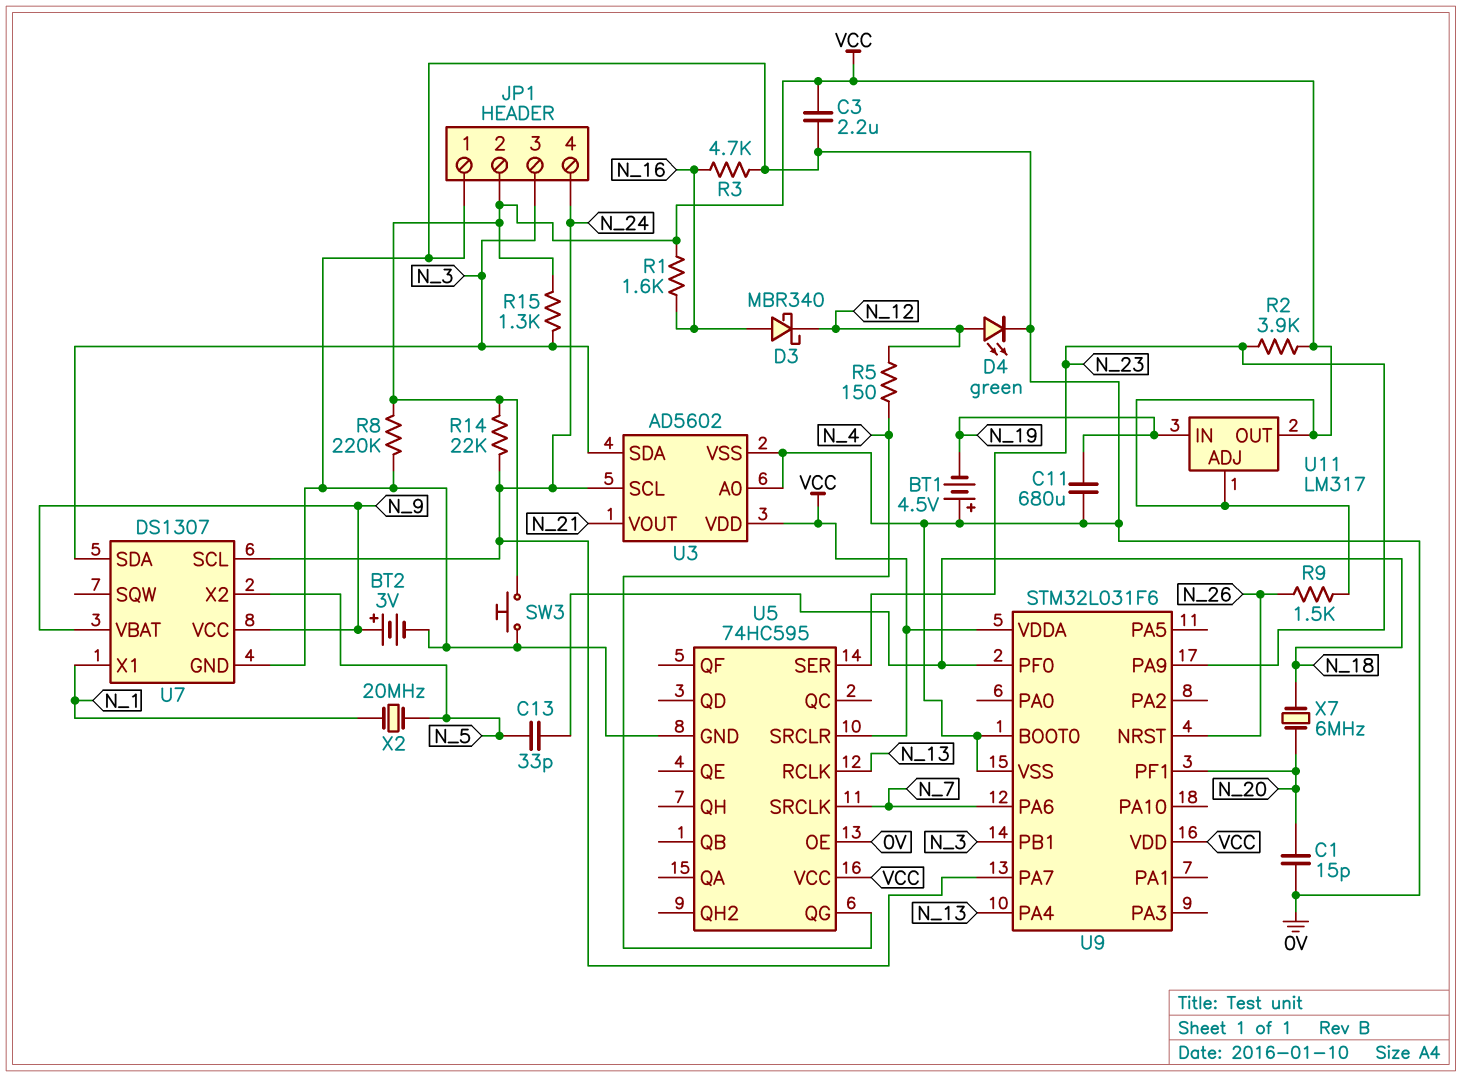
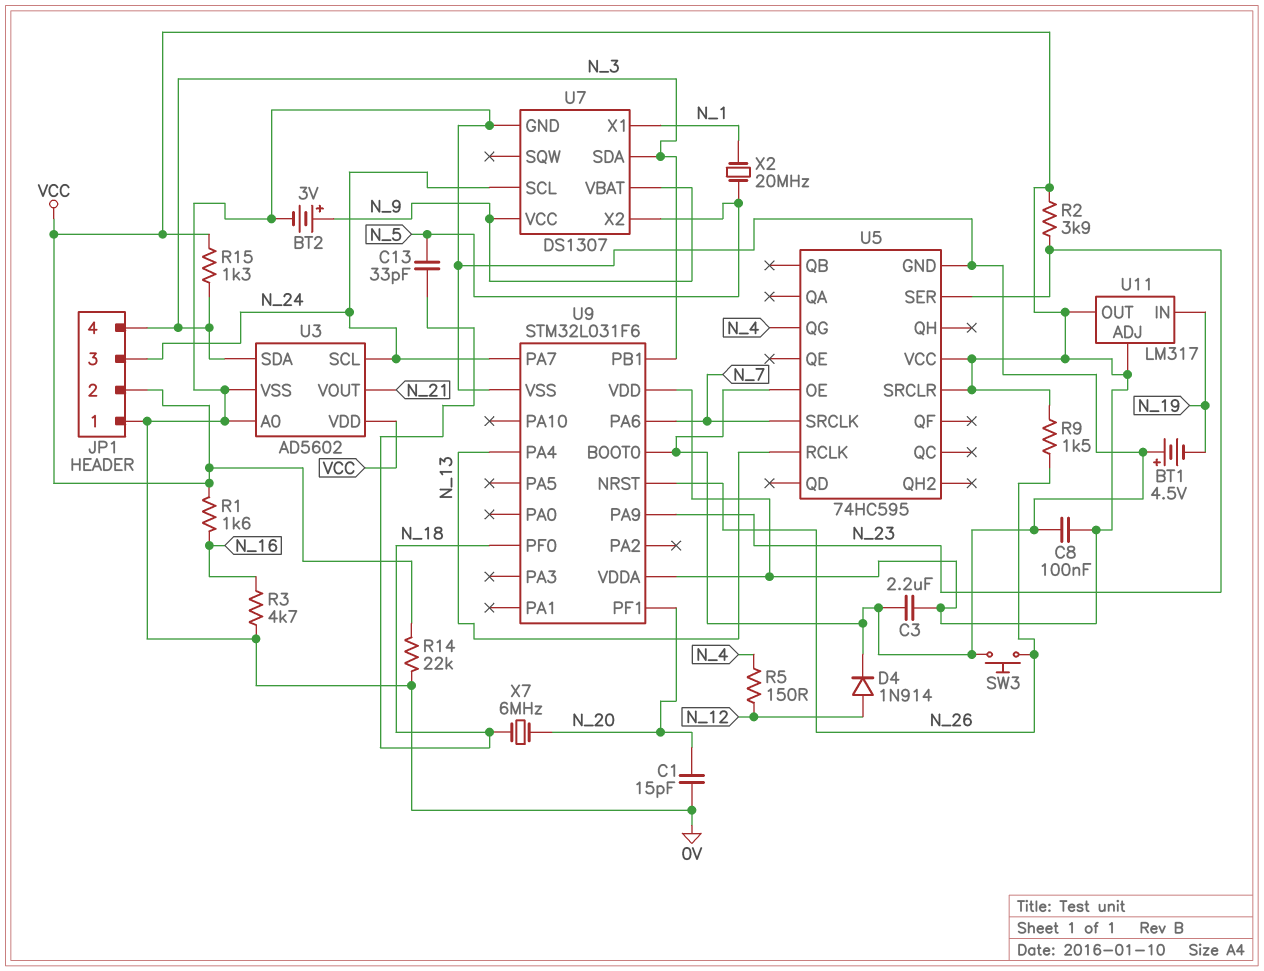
C8: none -> 100nF (0V, VCC)
C11: 680uF (0V, N_19) -> none
D3: schottky MBR340 (A N_16, K N_12) -> none
D4: LED green (A N_12, K 0V) -> diode 1N914 (A N_12, K 0V)
JP1 pin 3: N_3 -> N_24
JP1 pin 4: N_24 -> N_3
R8: 220k (0V, VCC) -> none
R14: 22k (N_24, VCC) -> 22k (0V, VCC)
SW3: button (0V, VCC) -> button (0V, N_26)

